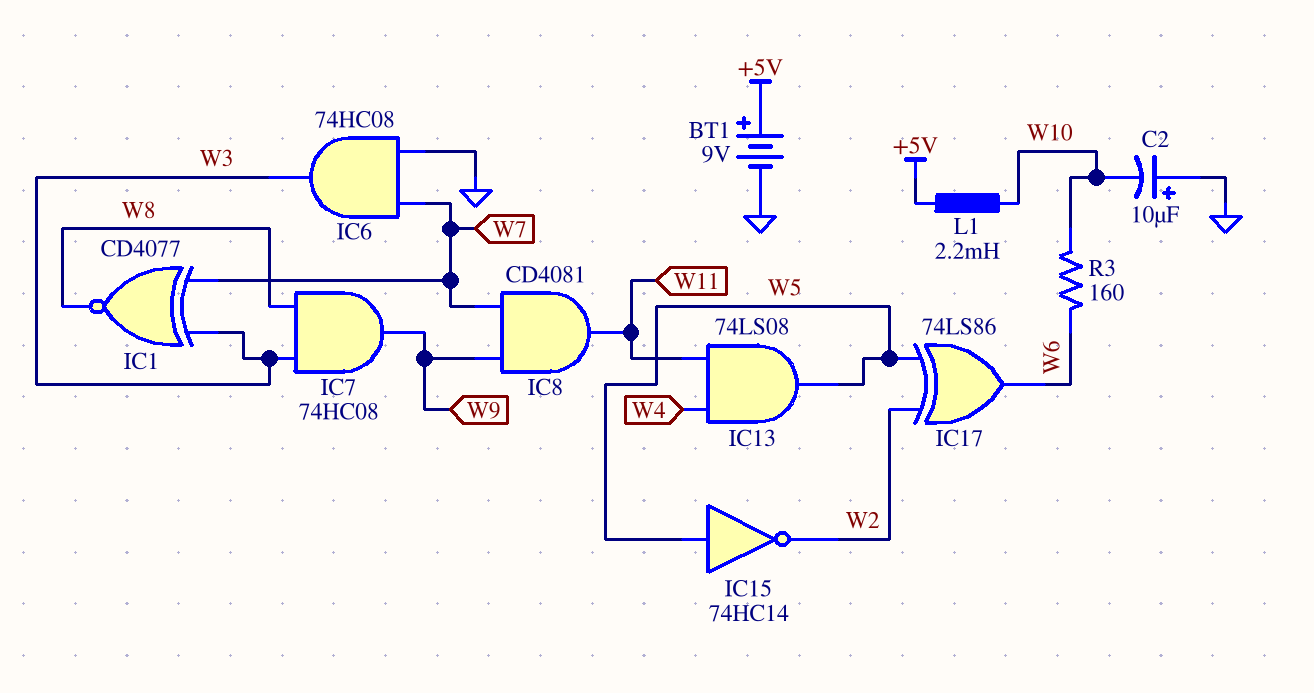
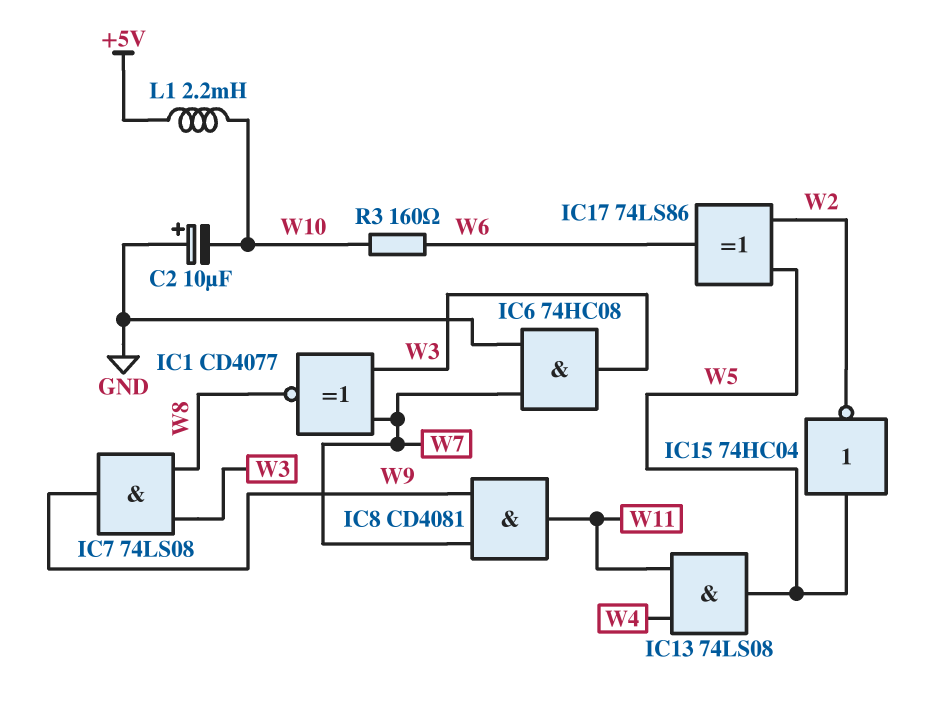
BT1: 9V (plus +5V, minus GND) -> none
IC7: AND 74HC08 (in W3, in W8, out W9) -> AND 74LS08 (in W3, in W8, out W9)
IC15: NOT 74HC14 (in W5, out W2) -> NOT 74HC04 (in W5, out W2)

